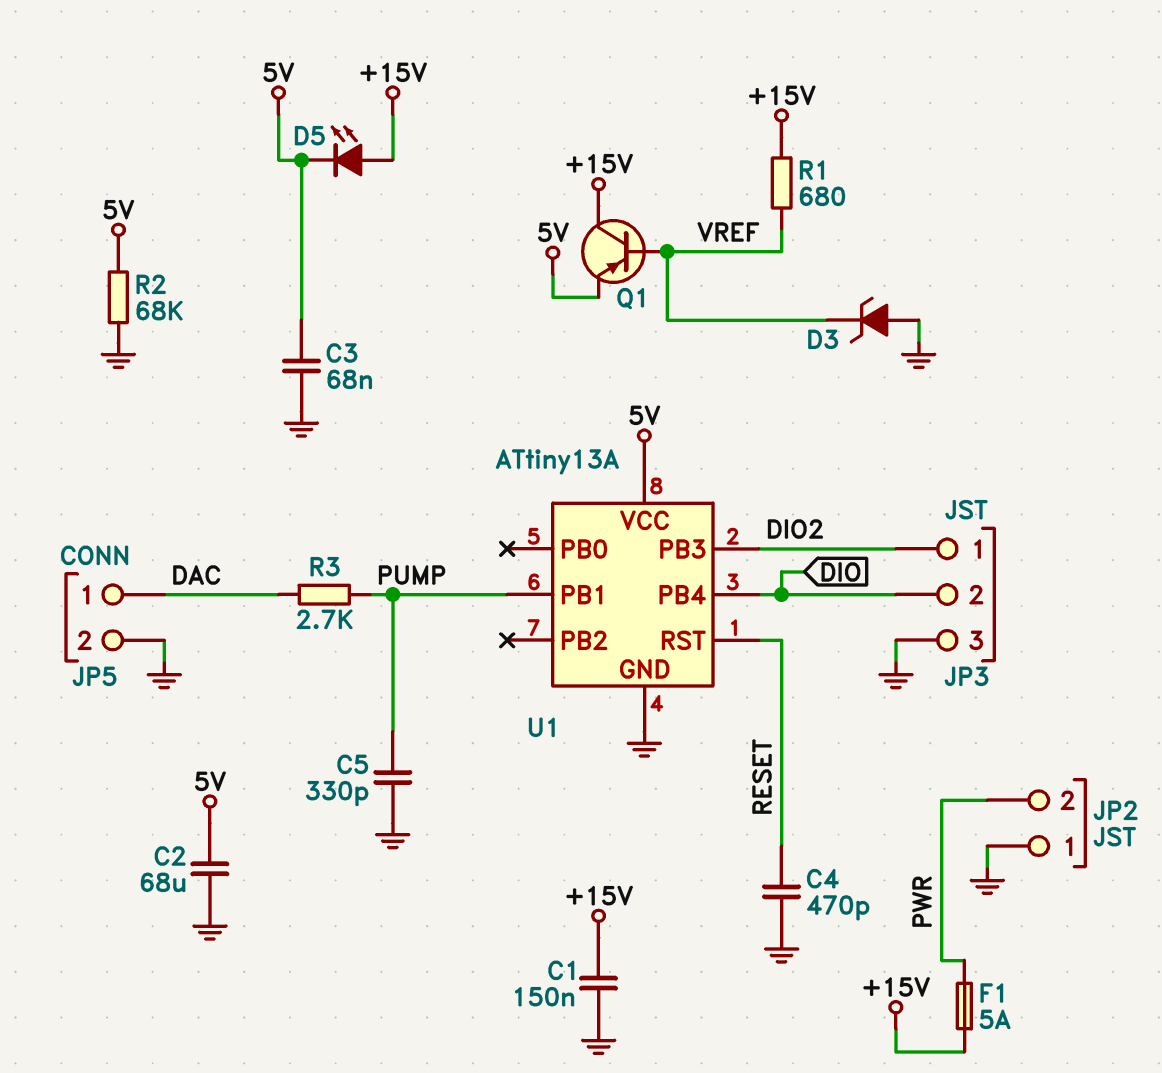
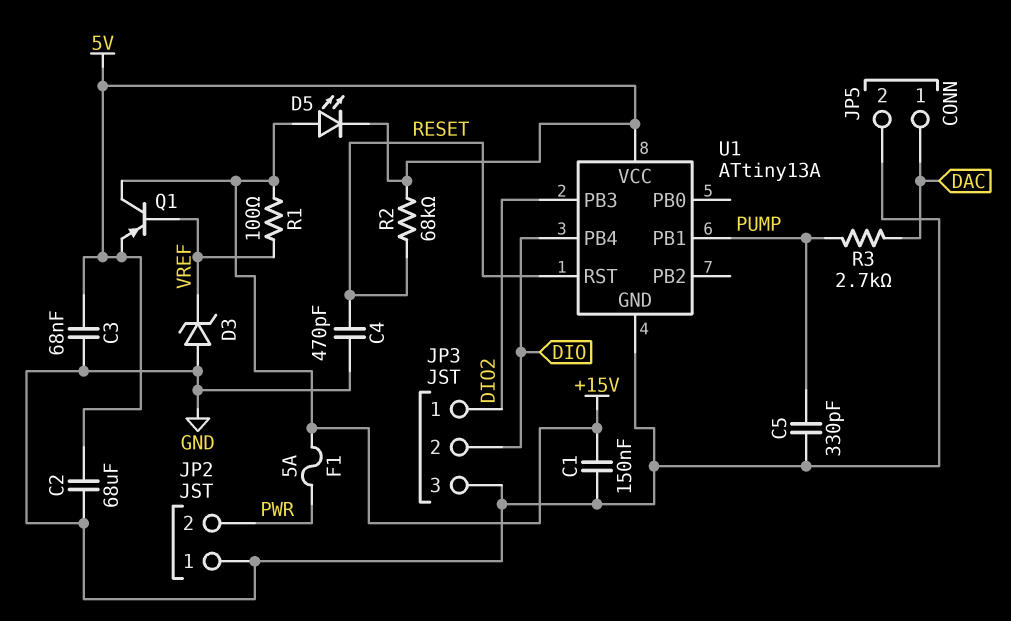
R1: 680 (+15V, VREF) -> 100 (+15V, VREF)
R2: 68k (5V, GND) -> 68k (5V, RESET)

